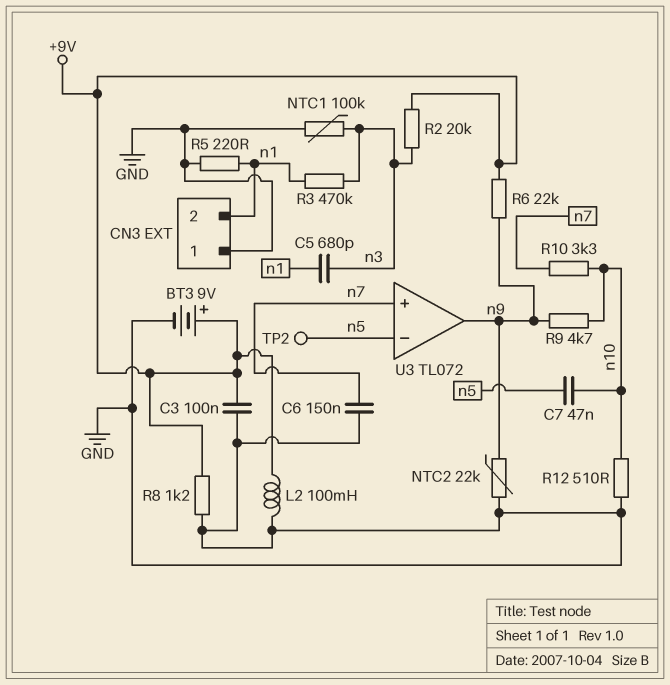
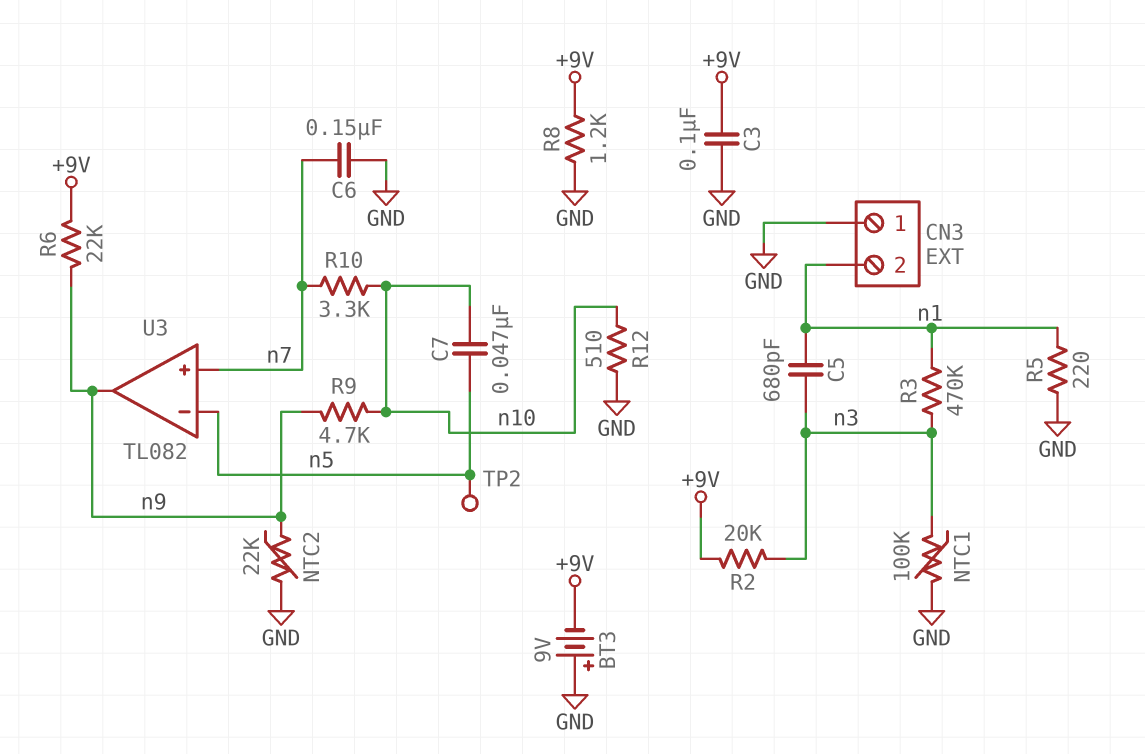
BT3: 9V (plus +9V, minus GND) -> 9V (plus GND, minus +9V)
L2: 100mH (+9V, GND) -> none
U3: TL072 -> TL082

